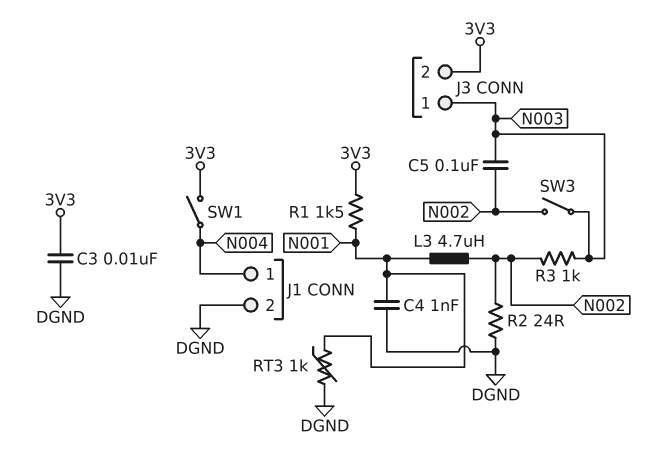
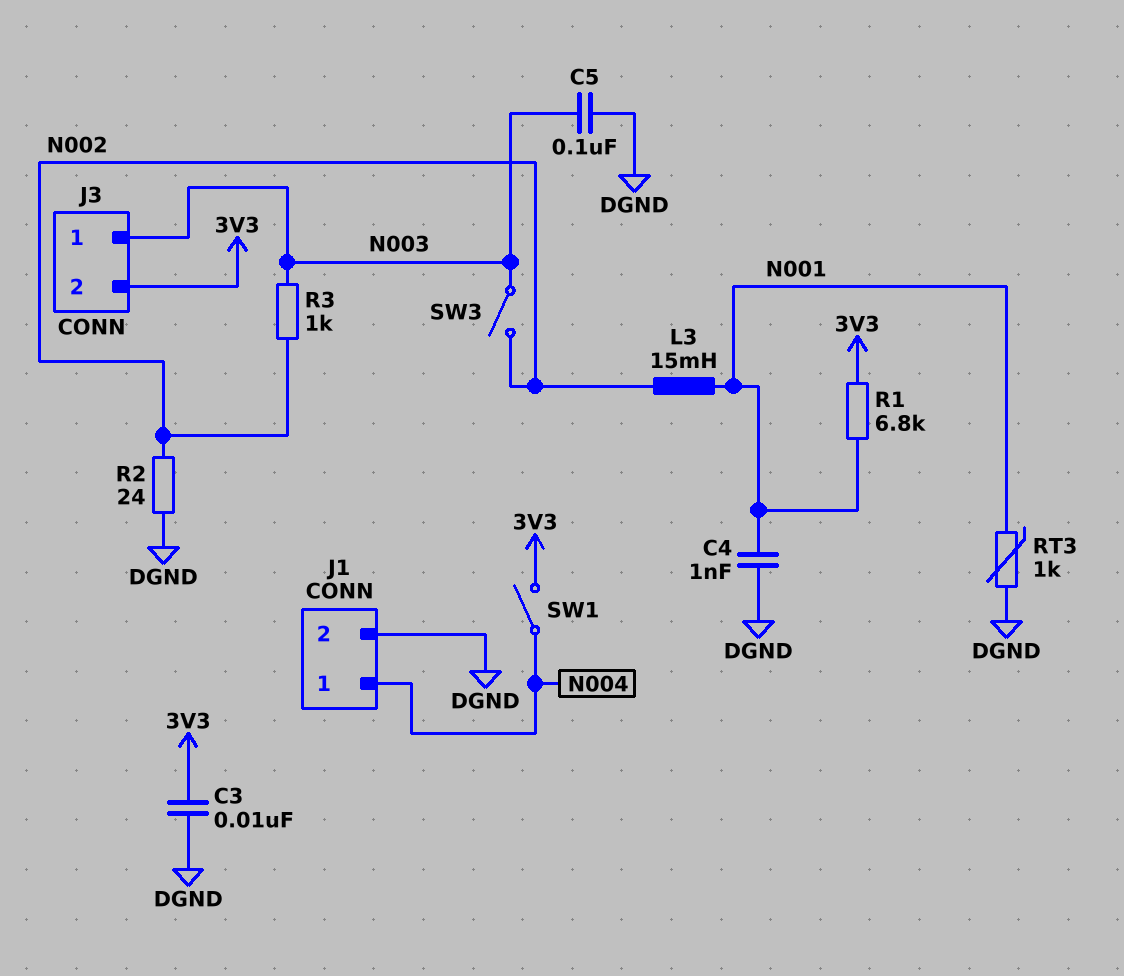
C5: 100nF (N002, N003) -> 100nF (DGND, N003)
L3: 4.7uH (N001, N002) -> 15mH (N001, N002)
R1: 1.5k (3V3, N001) -> 6.8k (3V3, N001)

